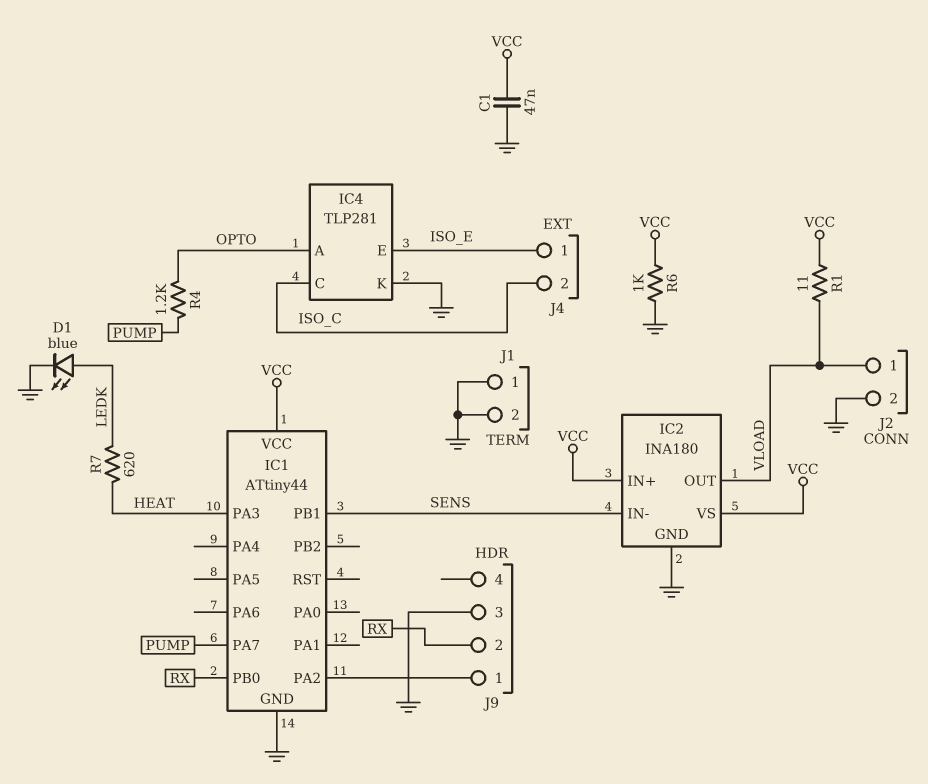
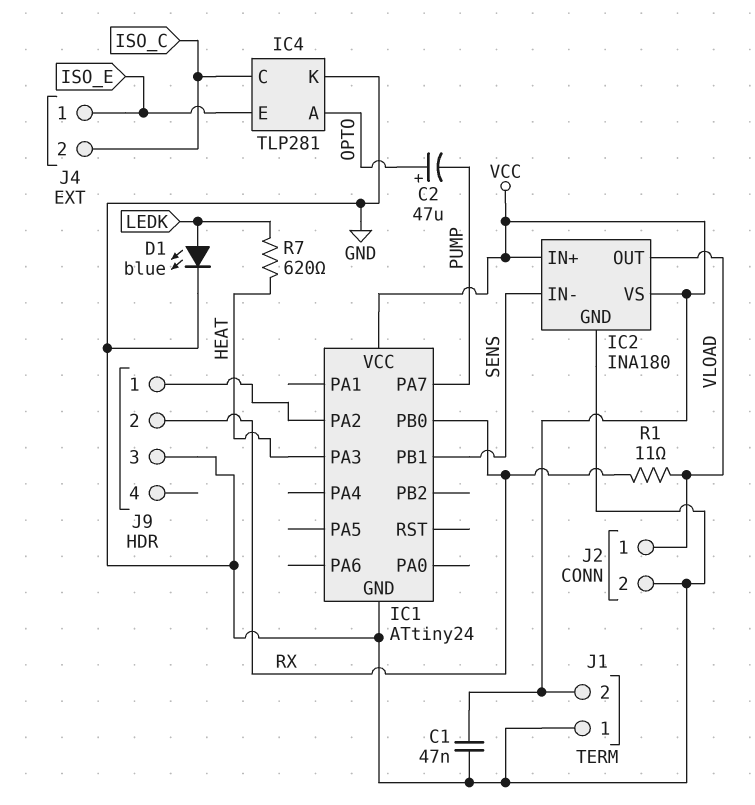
C2: none -> 47uF (plus OPTO, minus PUMP)
IC1: ATtiny44 -> ATtiny24
J1 pin 2: GND -> VCC
R1: 11 (VCC, VLOAD) -> 11 (RX, VLOAD)
R4: 1.2k (OPTO, PUMP) -> none
R6: 1k (GND, VCC) -> none

